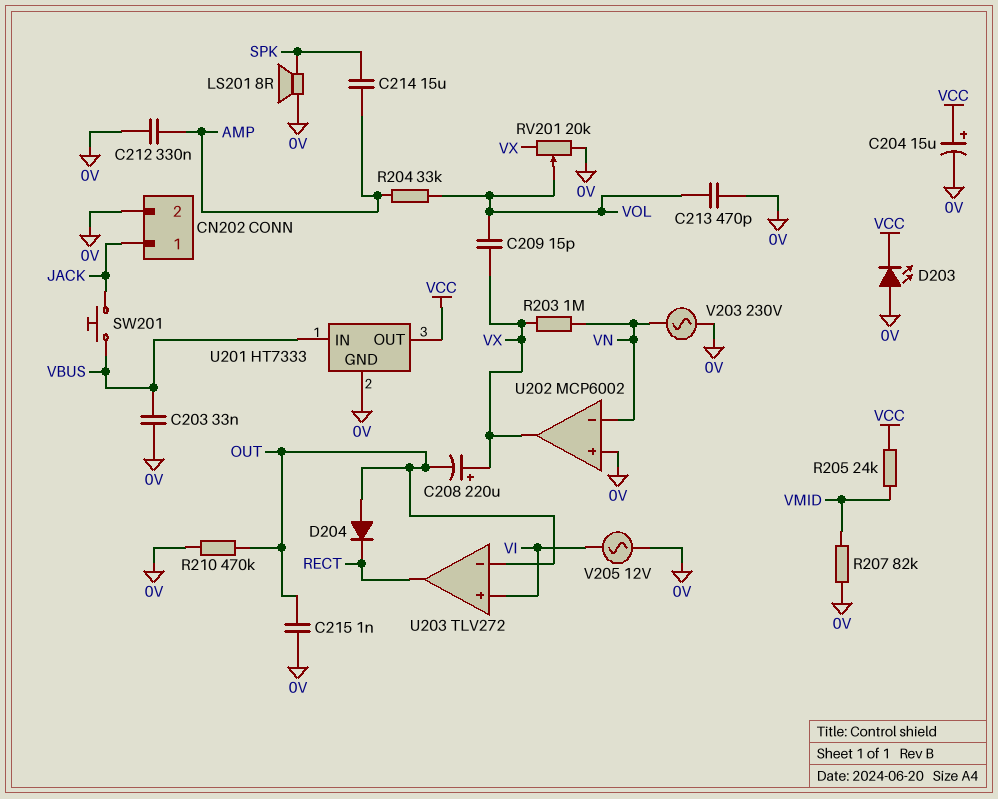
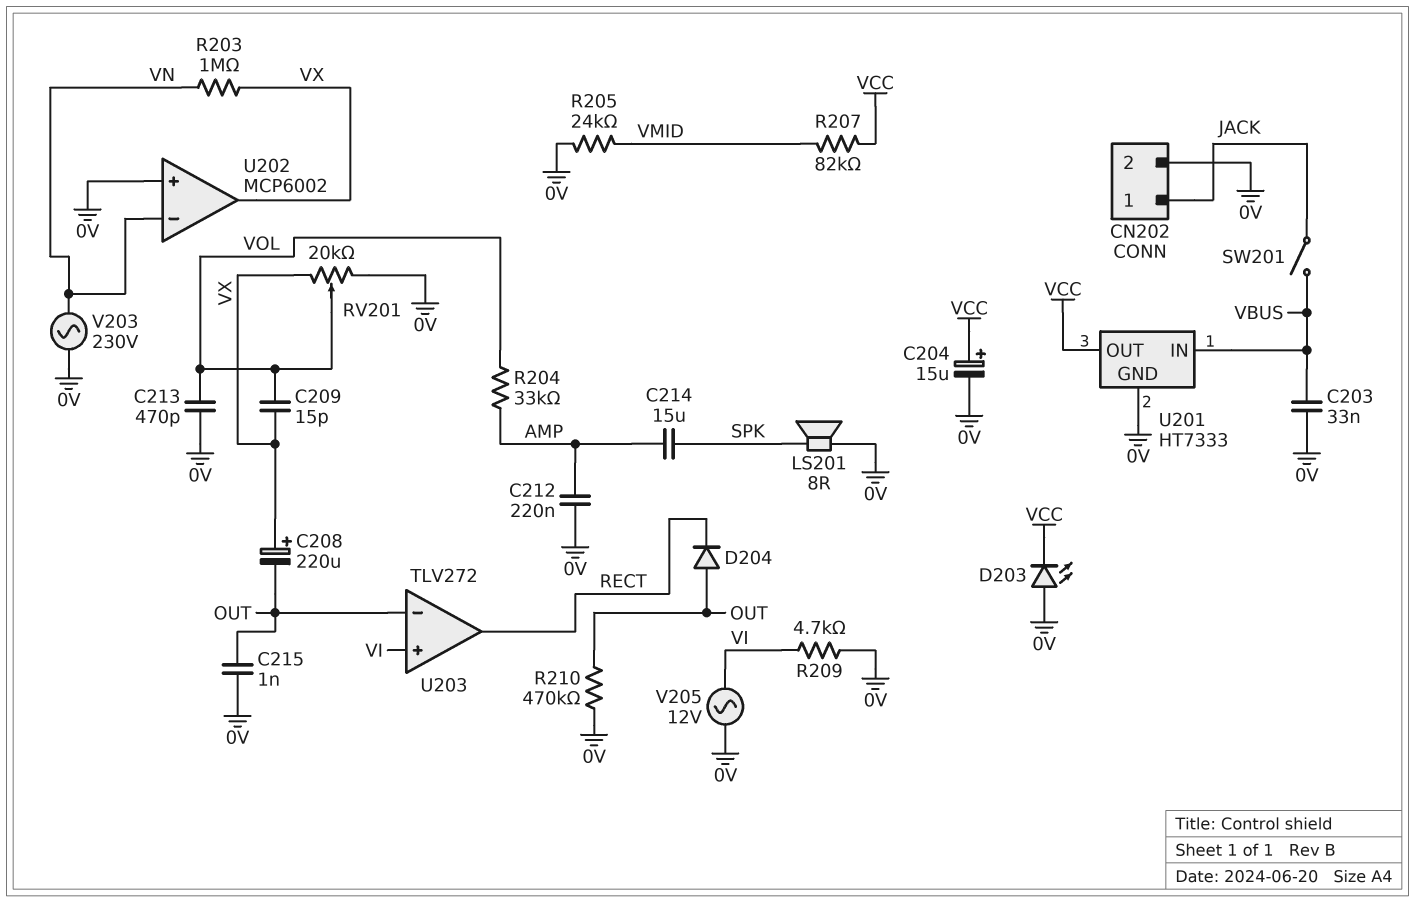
C212: 330nF (0V, AMP) -> 220nF (0V, AMP)
R205: 24k (VCC, VMID) -> 24k (0V, VMID)
R207: 82k (0V, VMID) -> 82k (VCC, VMID)
R209: none -> 4.7k (0V, VI)
SW201: button (JACK, VBUS) -> switch (JACK, VBUS)

